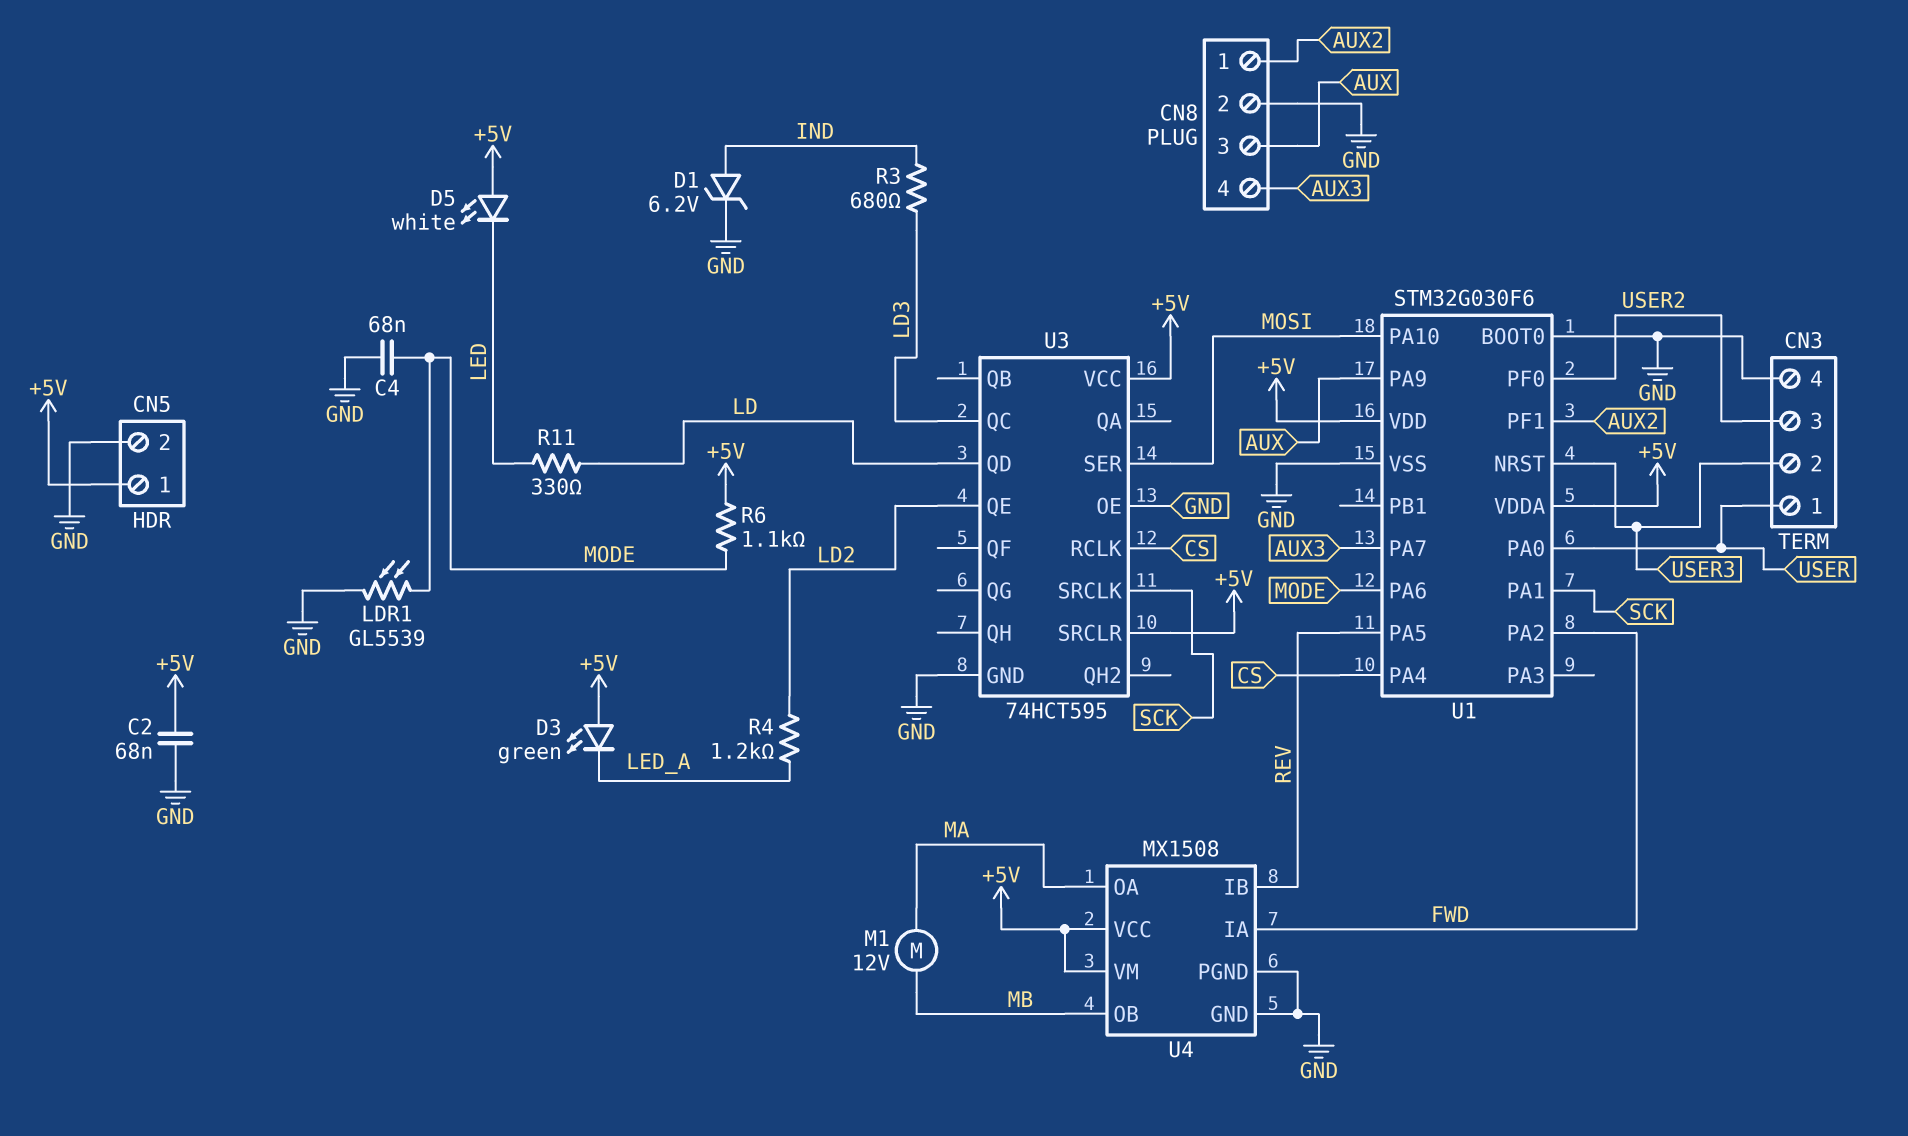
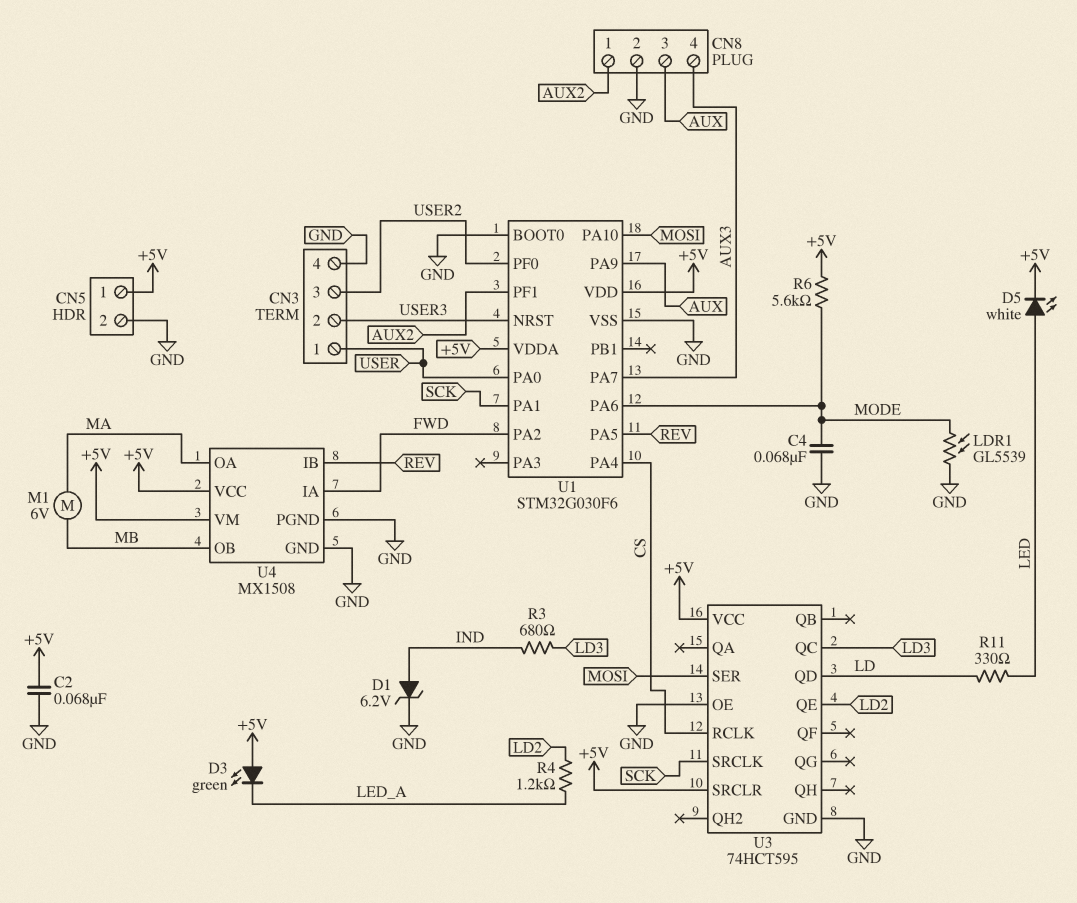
D5: LED white (A +5V, K LED) -> LED white (A LED, K +5V)
M1: motor 12V (MA, MB) -> motor 6V (MA, MB)
R6: 1.1k (+5V, MODE) -> 5.6k (+5V, MODE)

